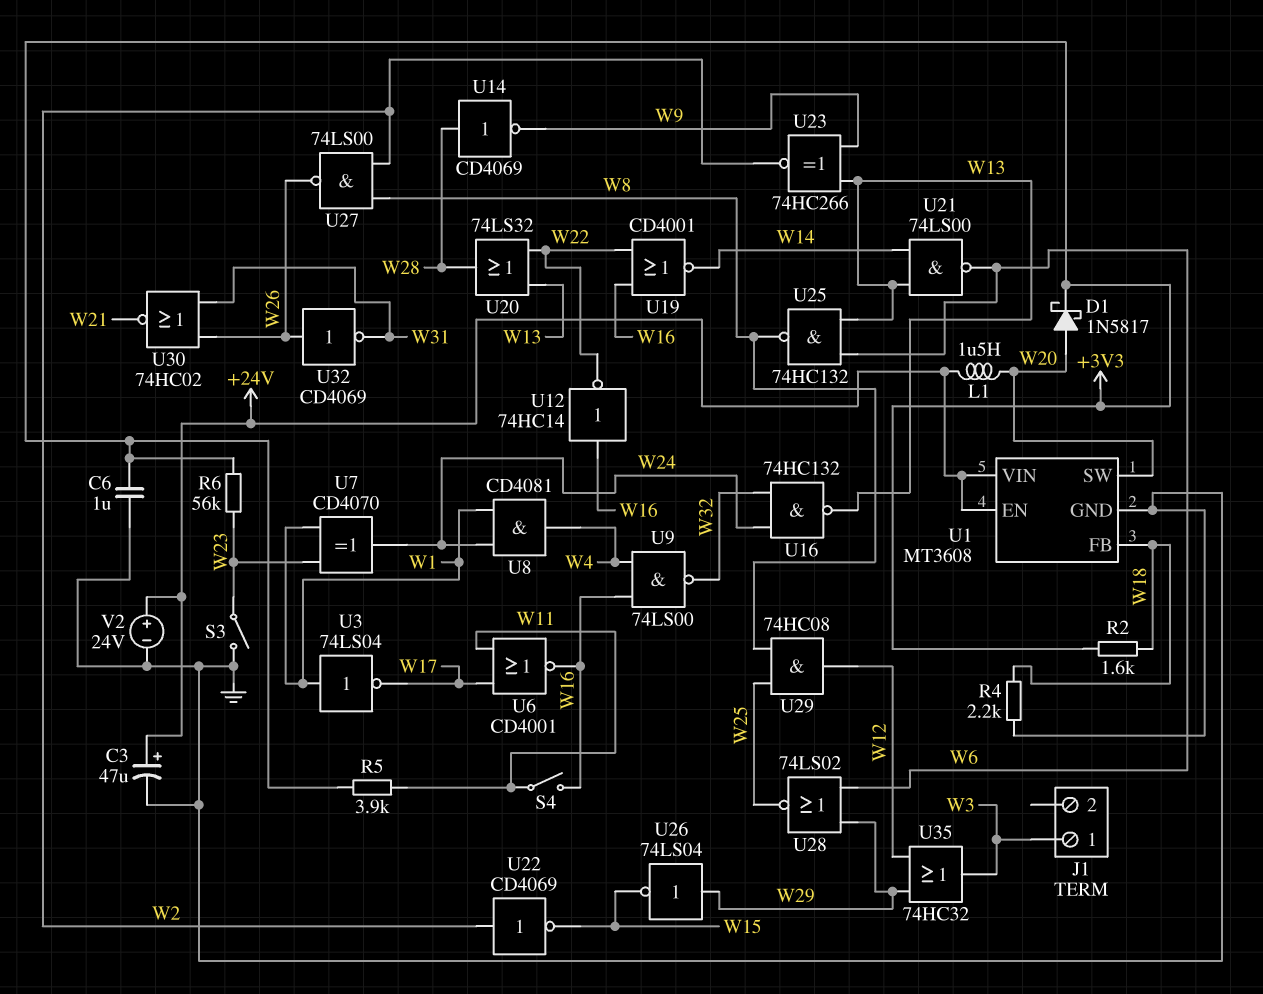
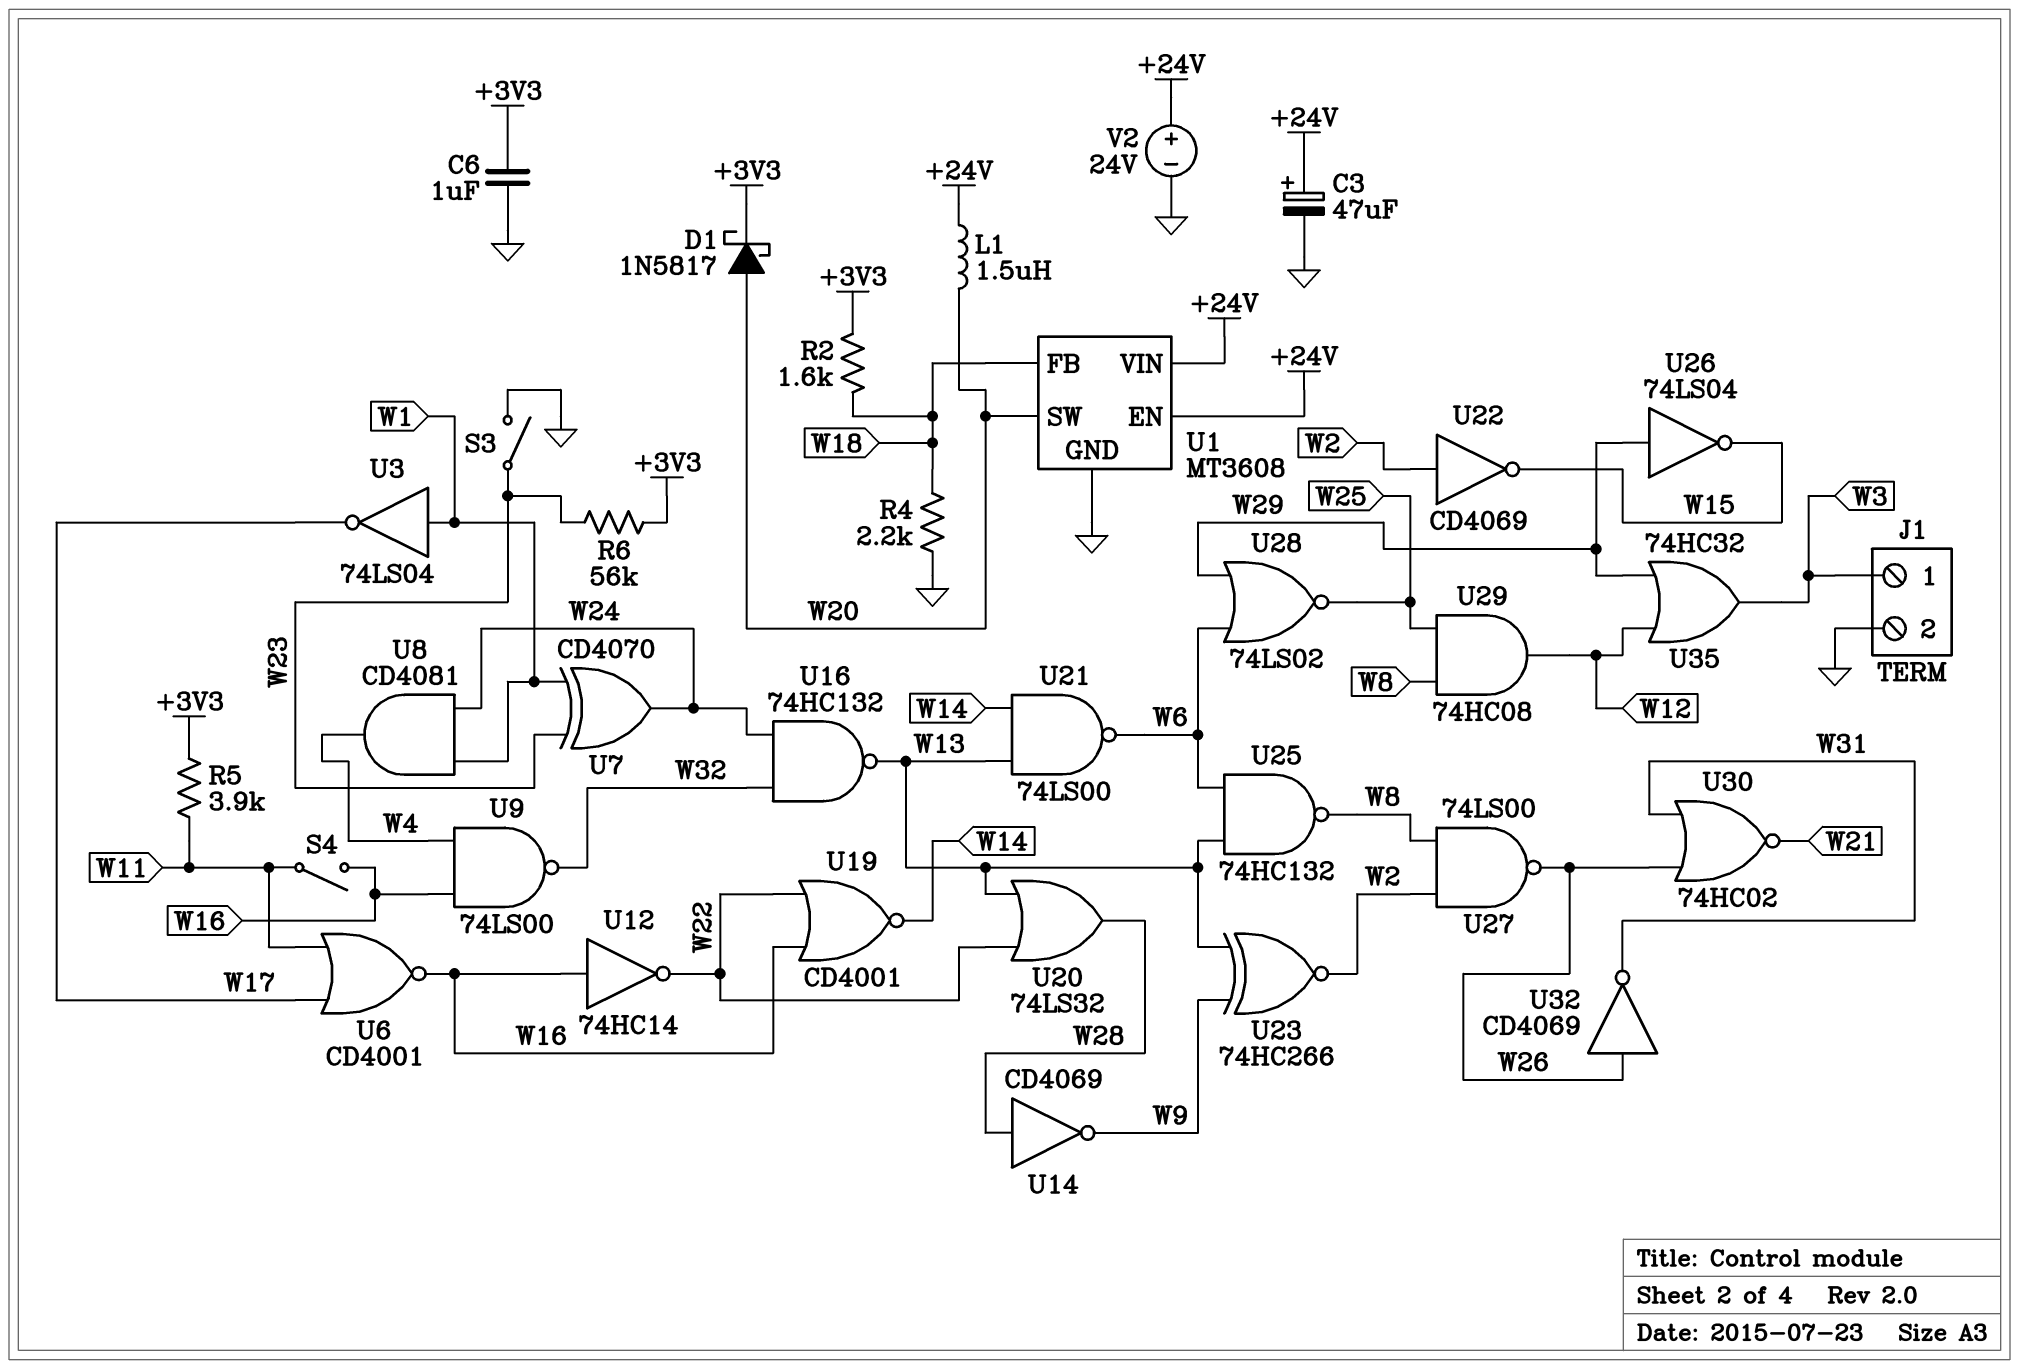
J1 pin 2: none -> GND

